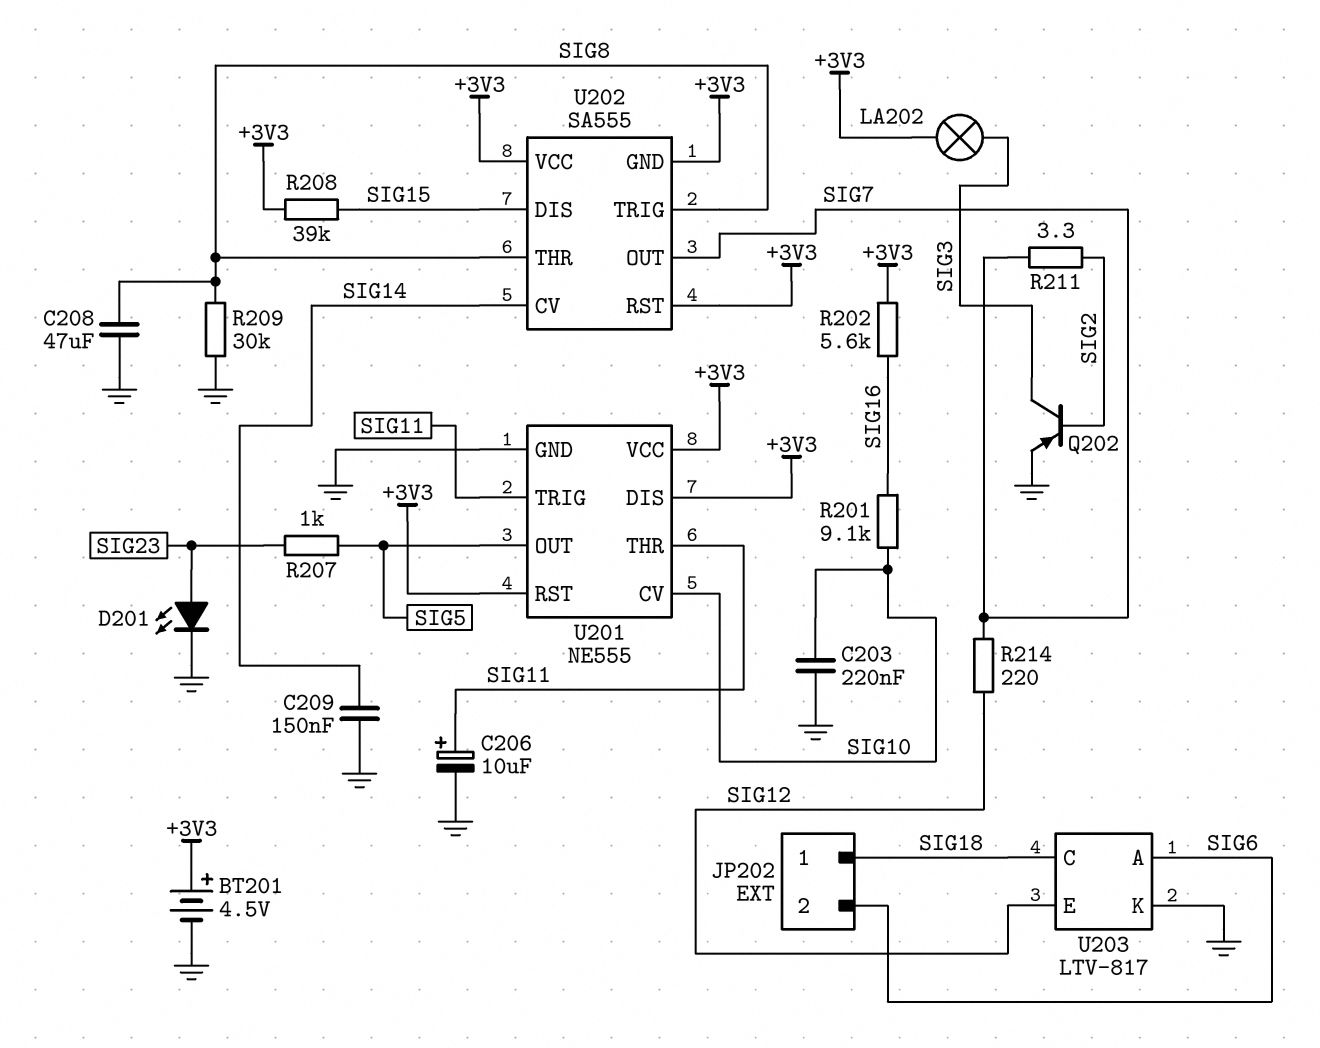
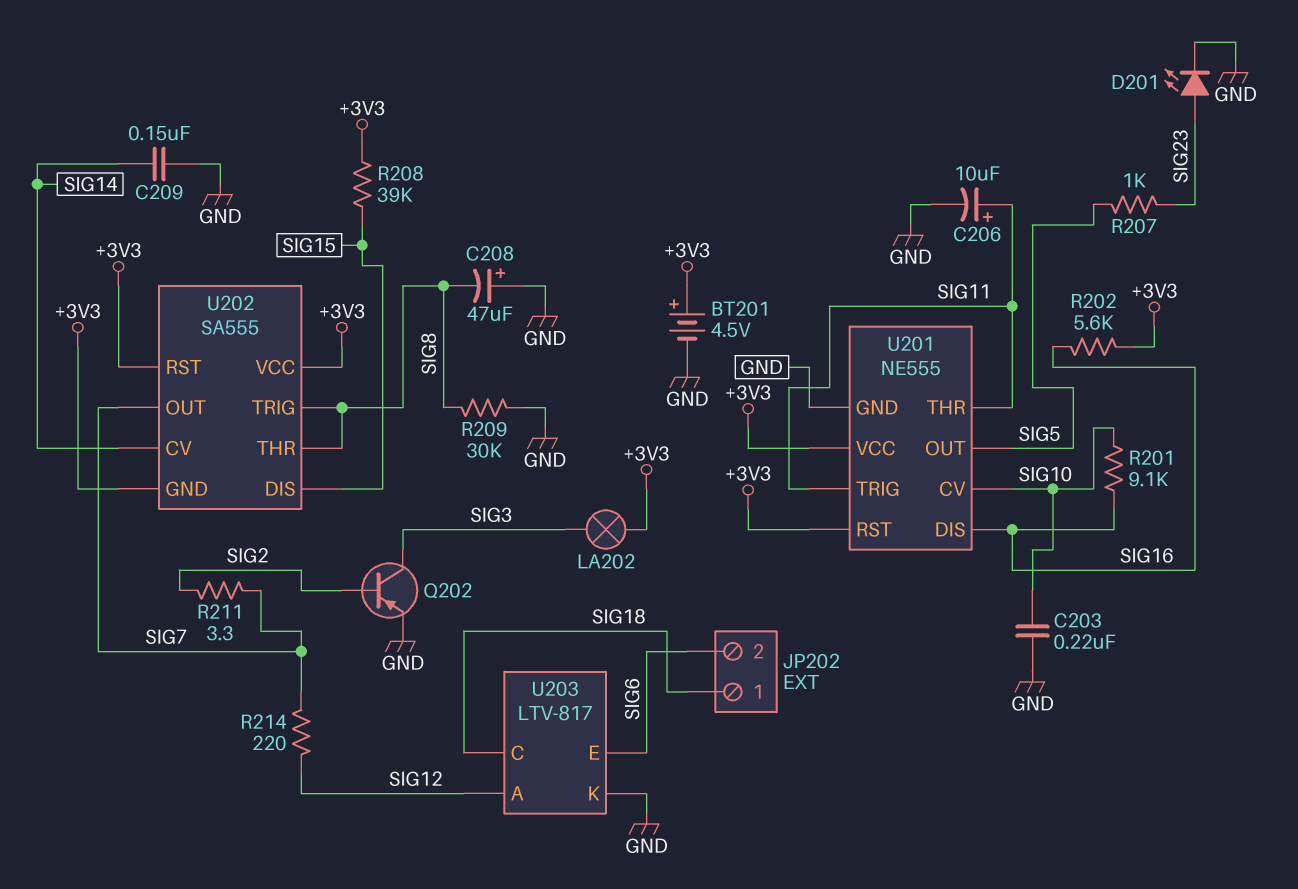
C208: 47uF (GND, SIG8) -> 47uF (plus GND, minus SIG8)
U201 pin DIS: +3V3 -> SIG16
U203 pin A: SIG6 -> SIG12
U203 pin E: SIG12 -> SIG6

